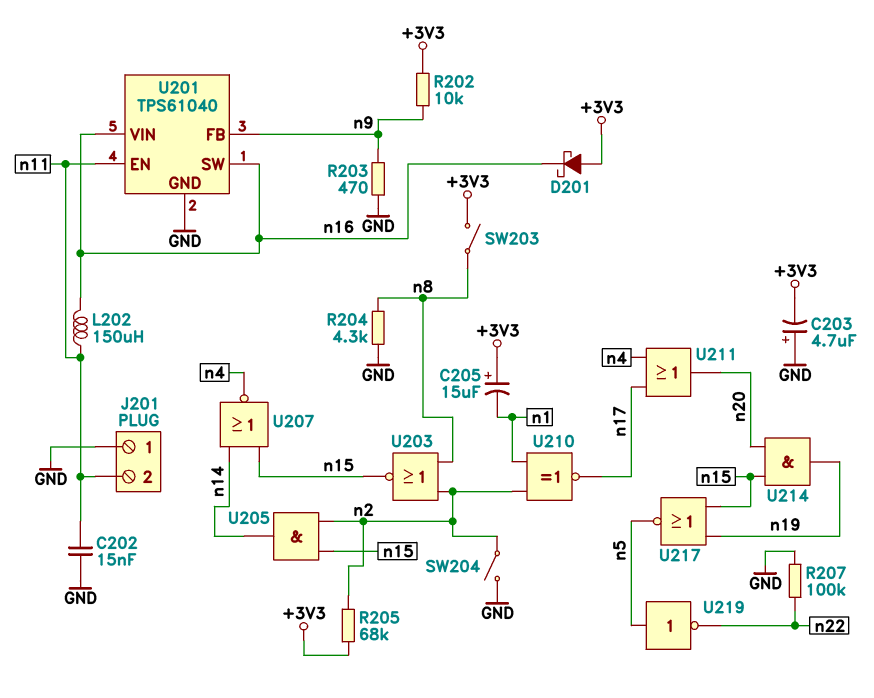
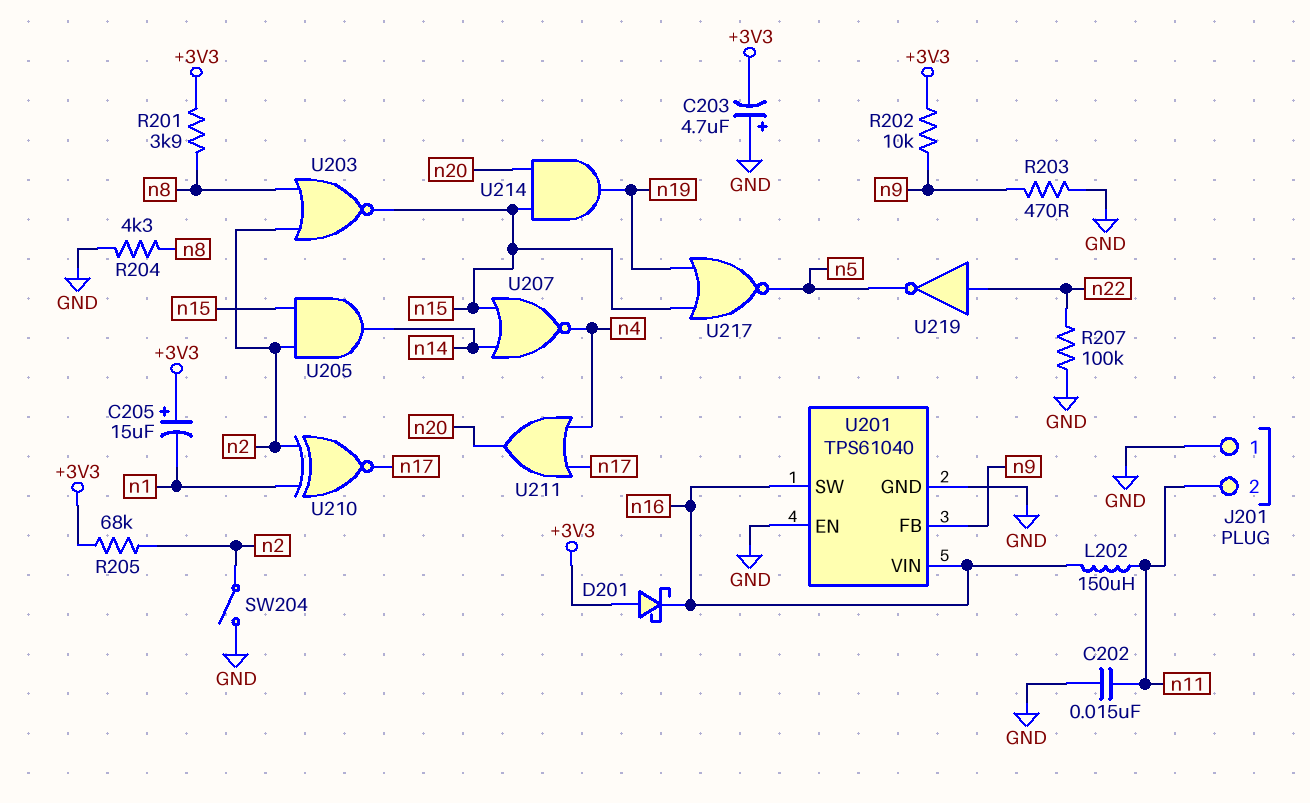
R201: none -> 3.9k (+3V3, n8)
SW203: switch (+3V3, n8) -> none
U201 pin EN: n11 -> GND
U219: NOT (in n5, out n22) -> NOT (in n22, out n5)

